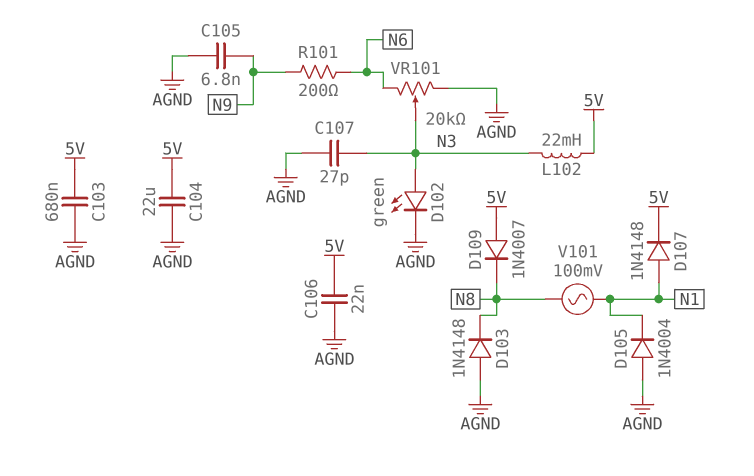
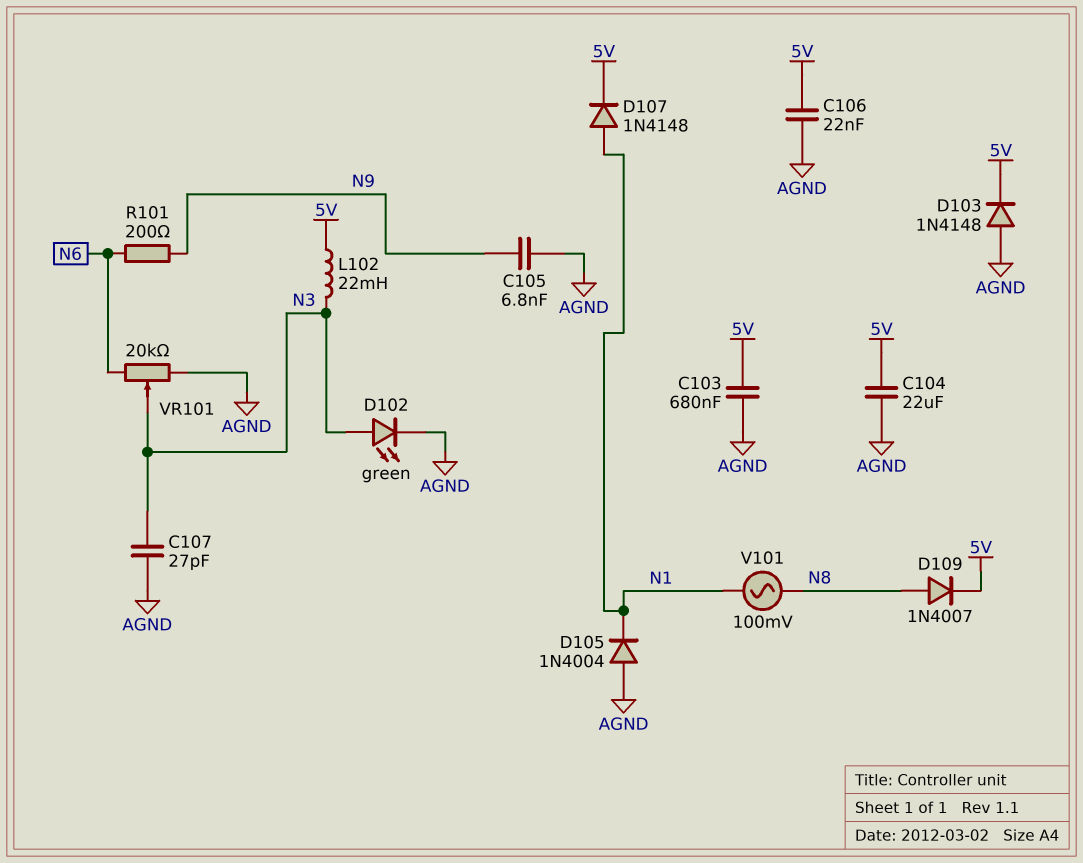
D103: diode 1N4148 (A AGND, K N8) -> diode 1N4148 (A AGND, K 5V)
D109: diode 1N4007 (A 5V, K N8) -> diode 1N4007 (A N8, K 5V)

